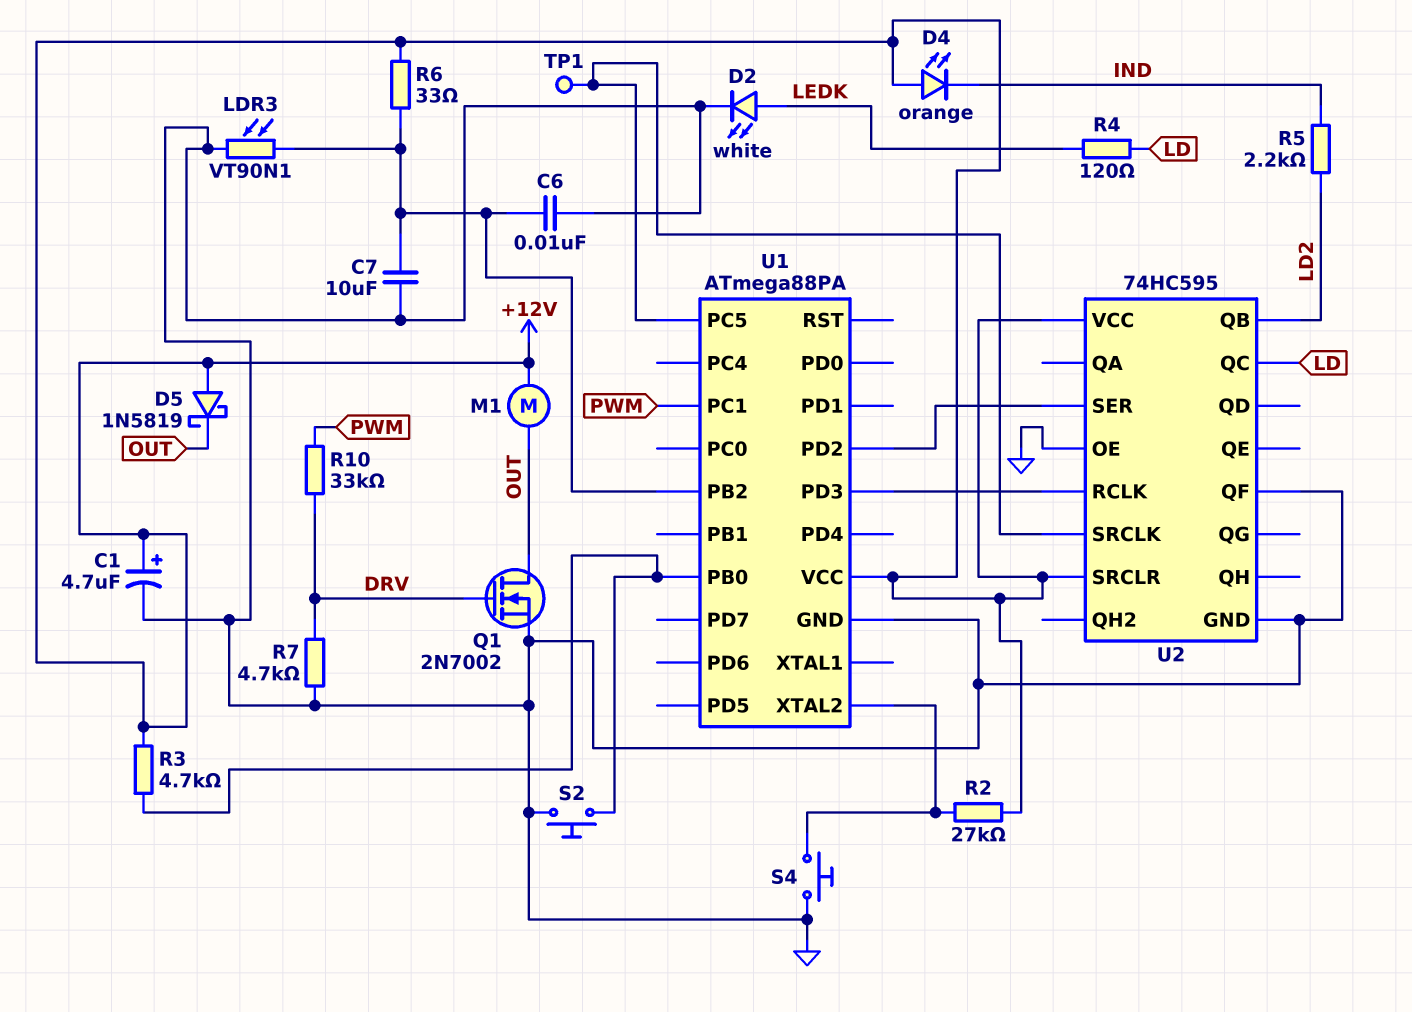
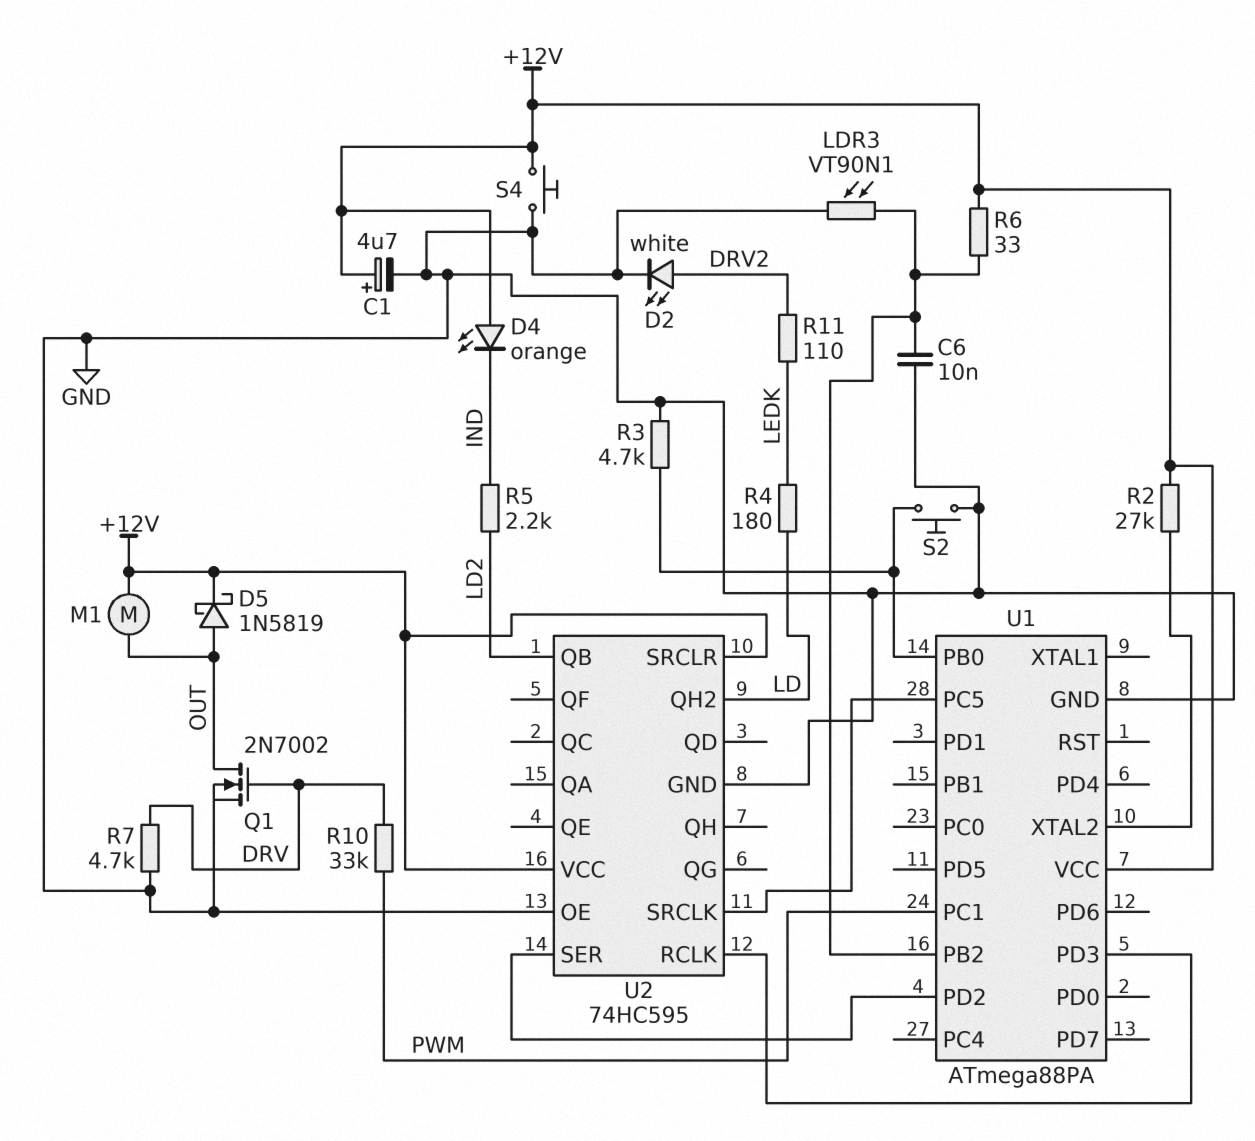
C7: 10uF (GND, U1/PB2) -> none
D2: LED white (A LEDK, K GND) -> LED white (A DRV2, K GND)
D5: schottky 1N5819 (A +12V, K OUT) -> schottky 1N5819 (A OUT, K +12V)
R3: 4.7k (+12V, U1/PB0) -> 4.7k (GND, U1/PB0)
R4: 120 (LD, LEDK) -> 180 (LD, LEDK)
R11: none -> 110 (DRV2, LEDK)
S4: button (GND, U1/XTAL2) -> button (+12V, GND)
TP1: test point (U1/PC5) -> none
U2 pin QC: LD -> none
U2 pin QF: GND -> none
U2 pin QH2: none -> LD

